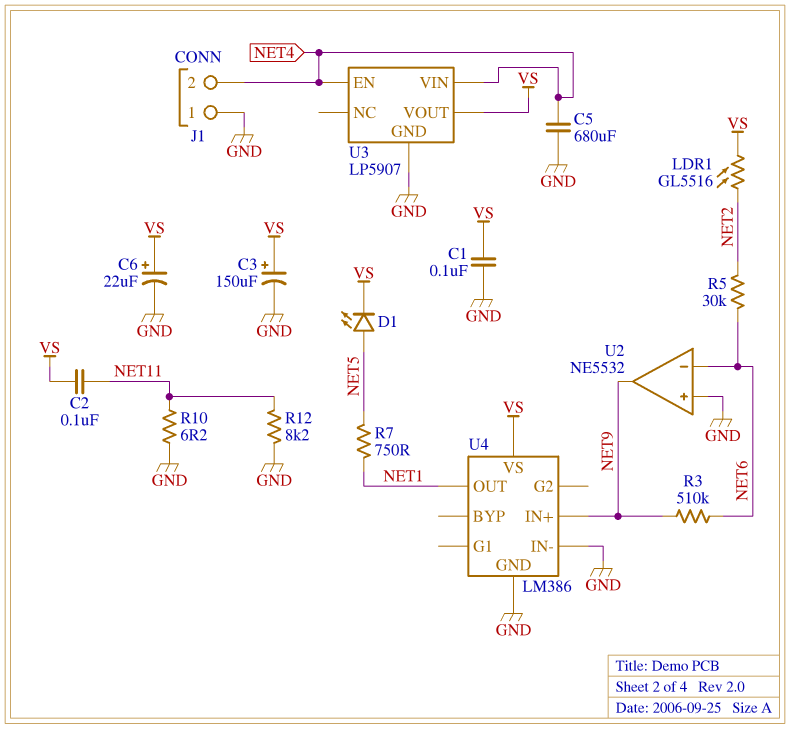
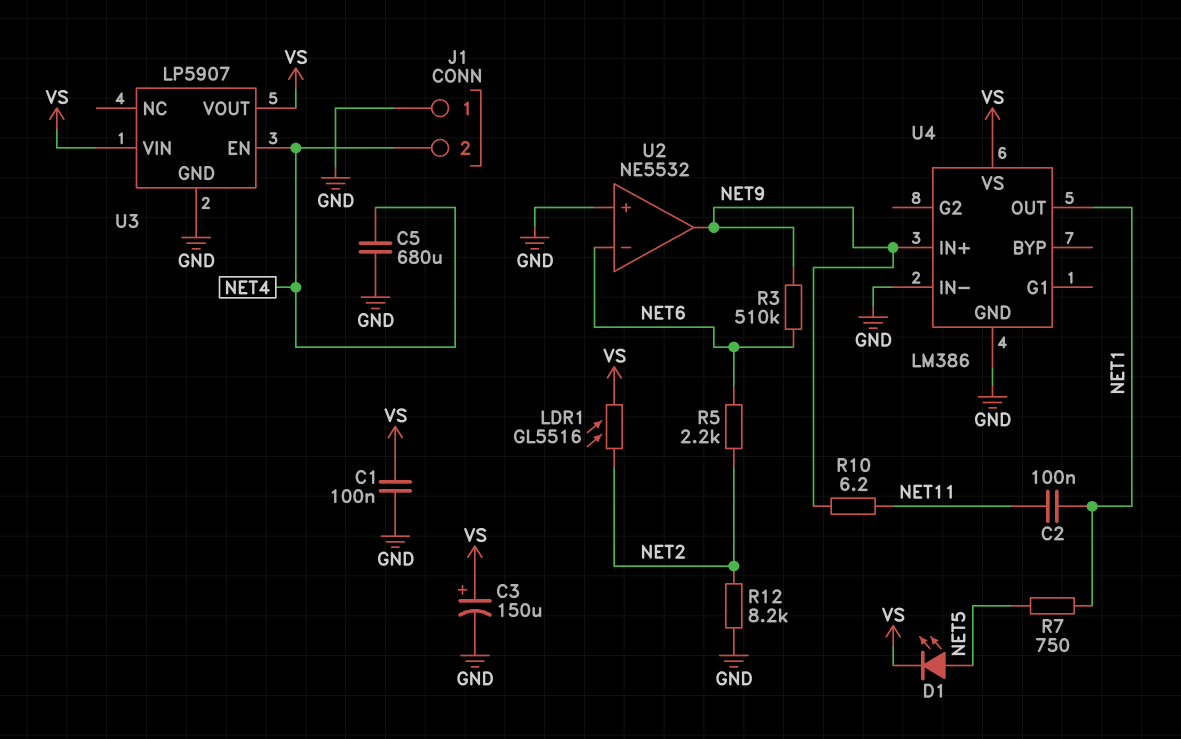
C2: 100nF (NET11, VS) -> 100nF (NET1, NET11)
C6: 22uF (plus VS, minus GND) -> none
R5: 30k (NET2, NET6) -> 2.2k (NET2, NET6)
R10: 6.2 (GND, NET11) -> 6.2 (NET9, NET11)
R12: 8.2k (GND, NET11) -> 8.2k (GND, NET2)
U3 pin VIN: NET4 -> VS

